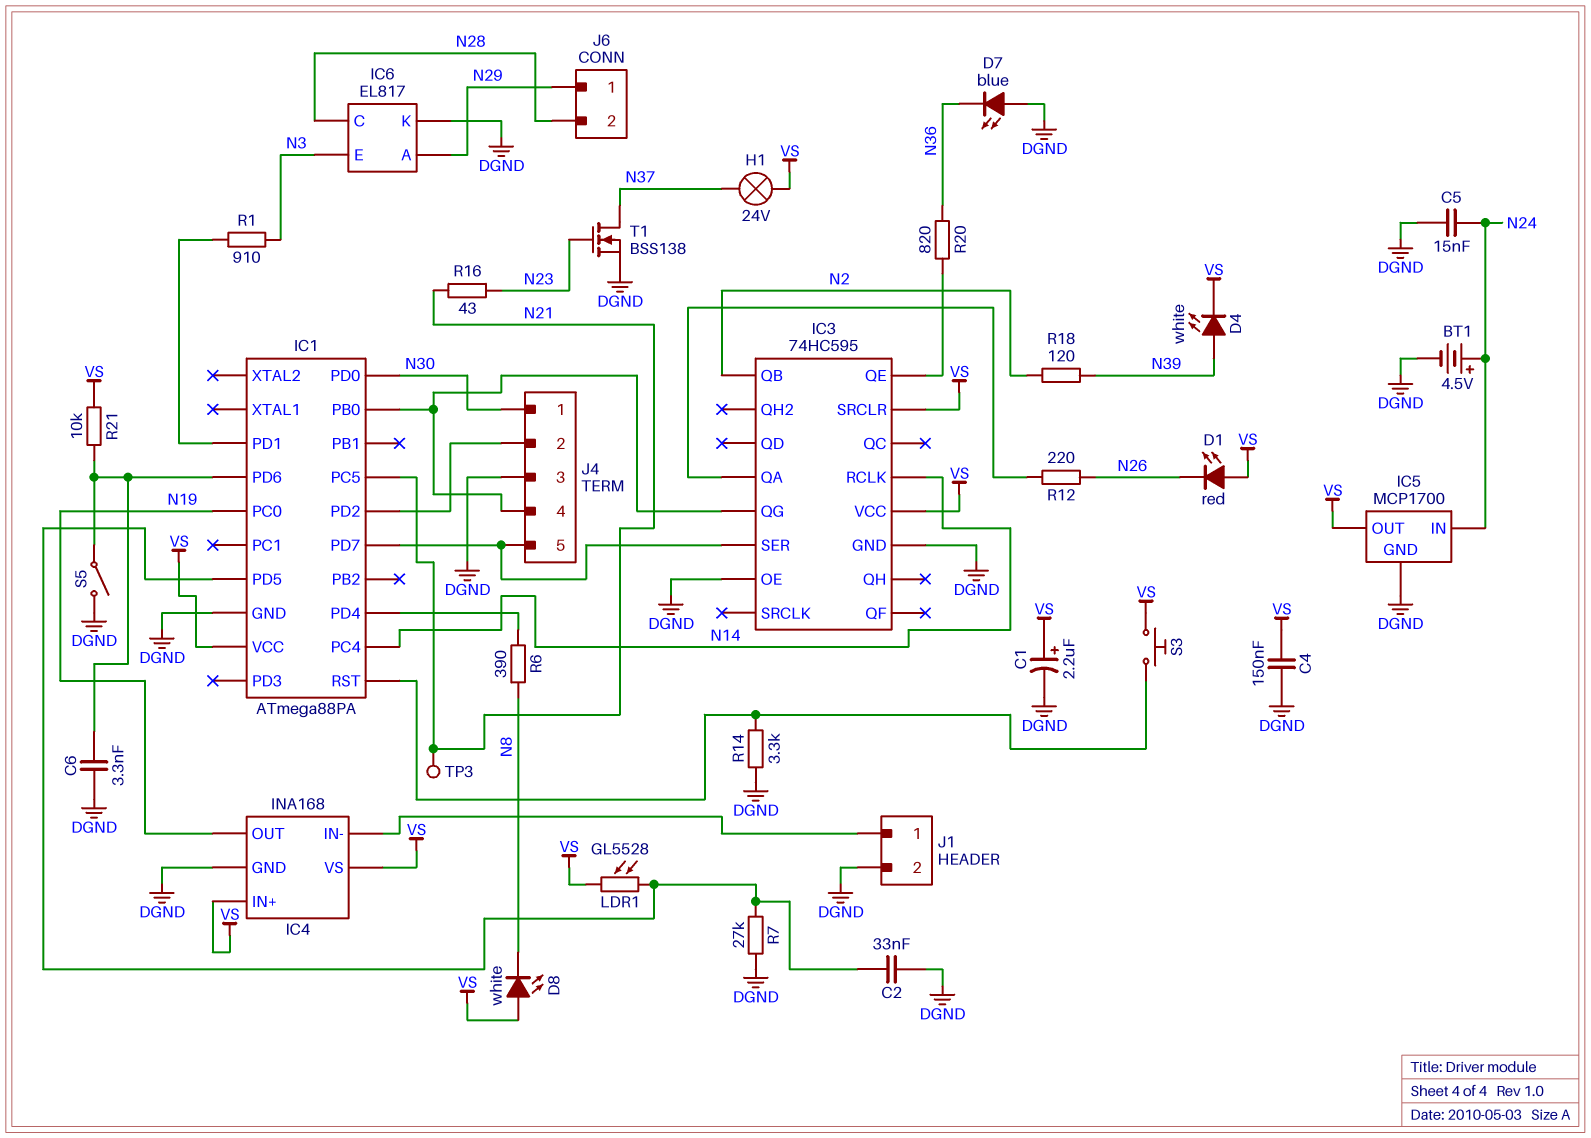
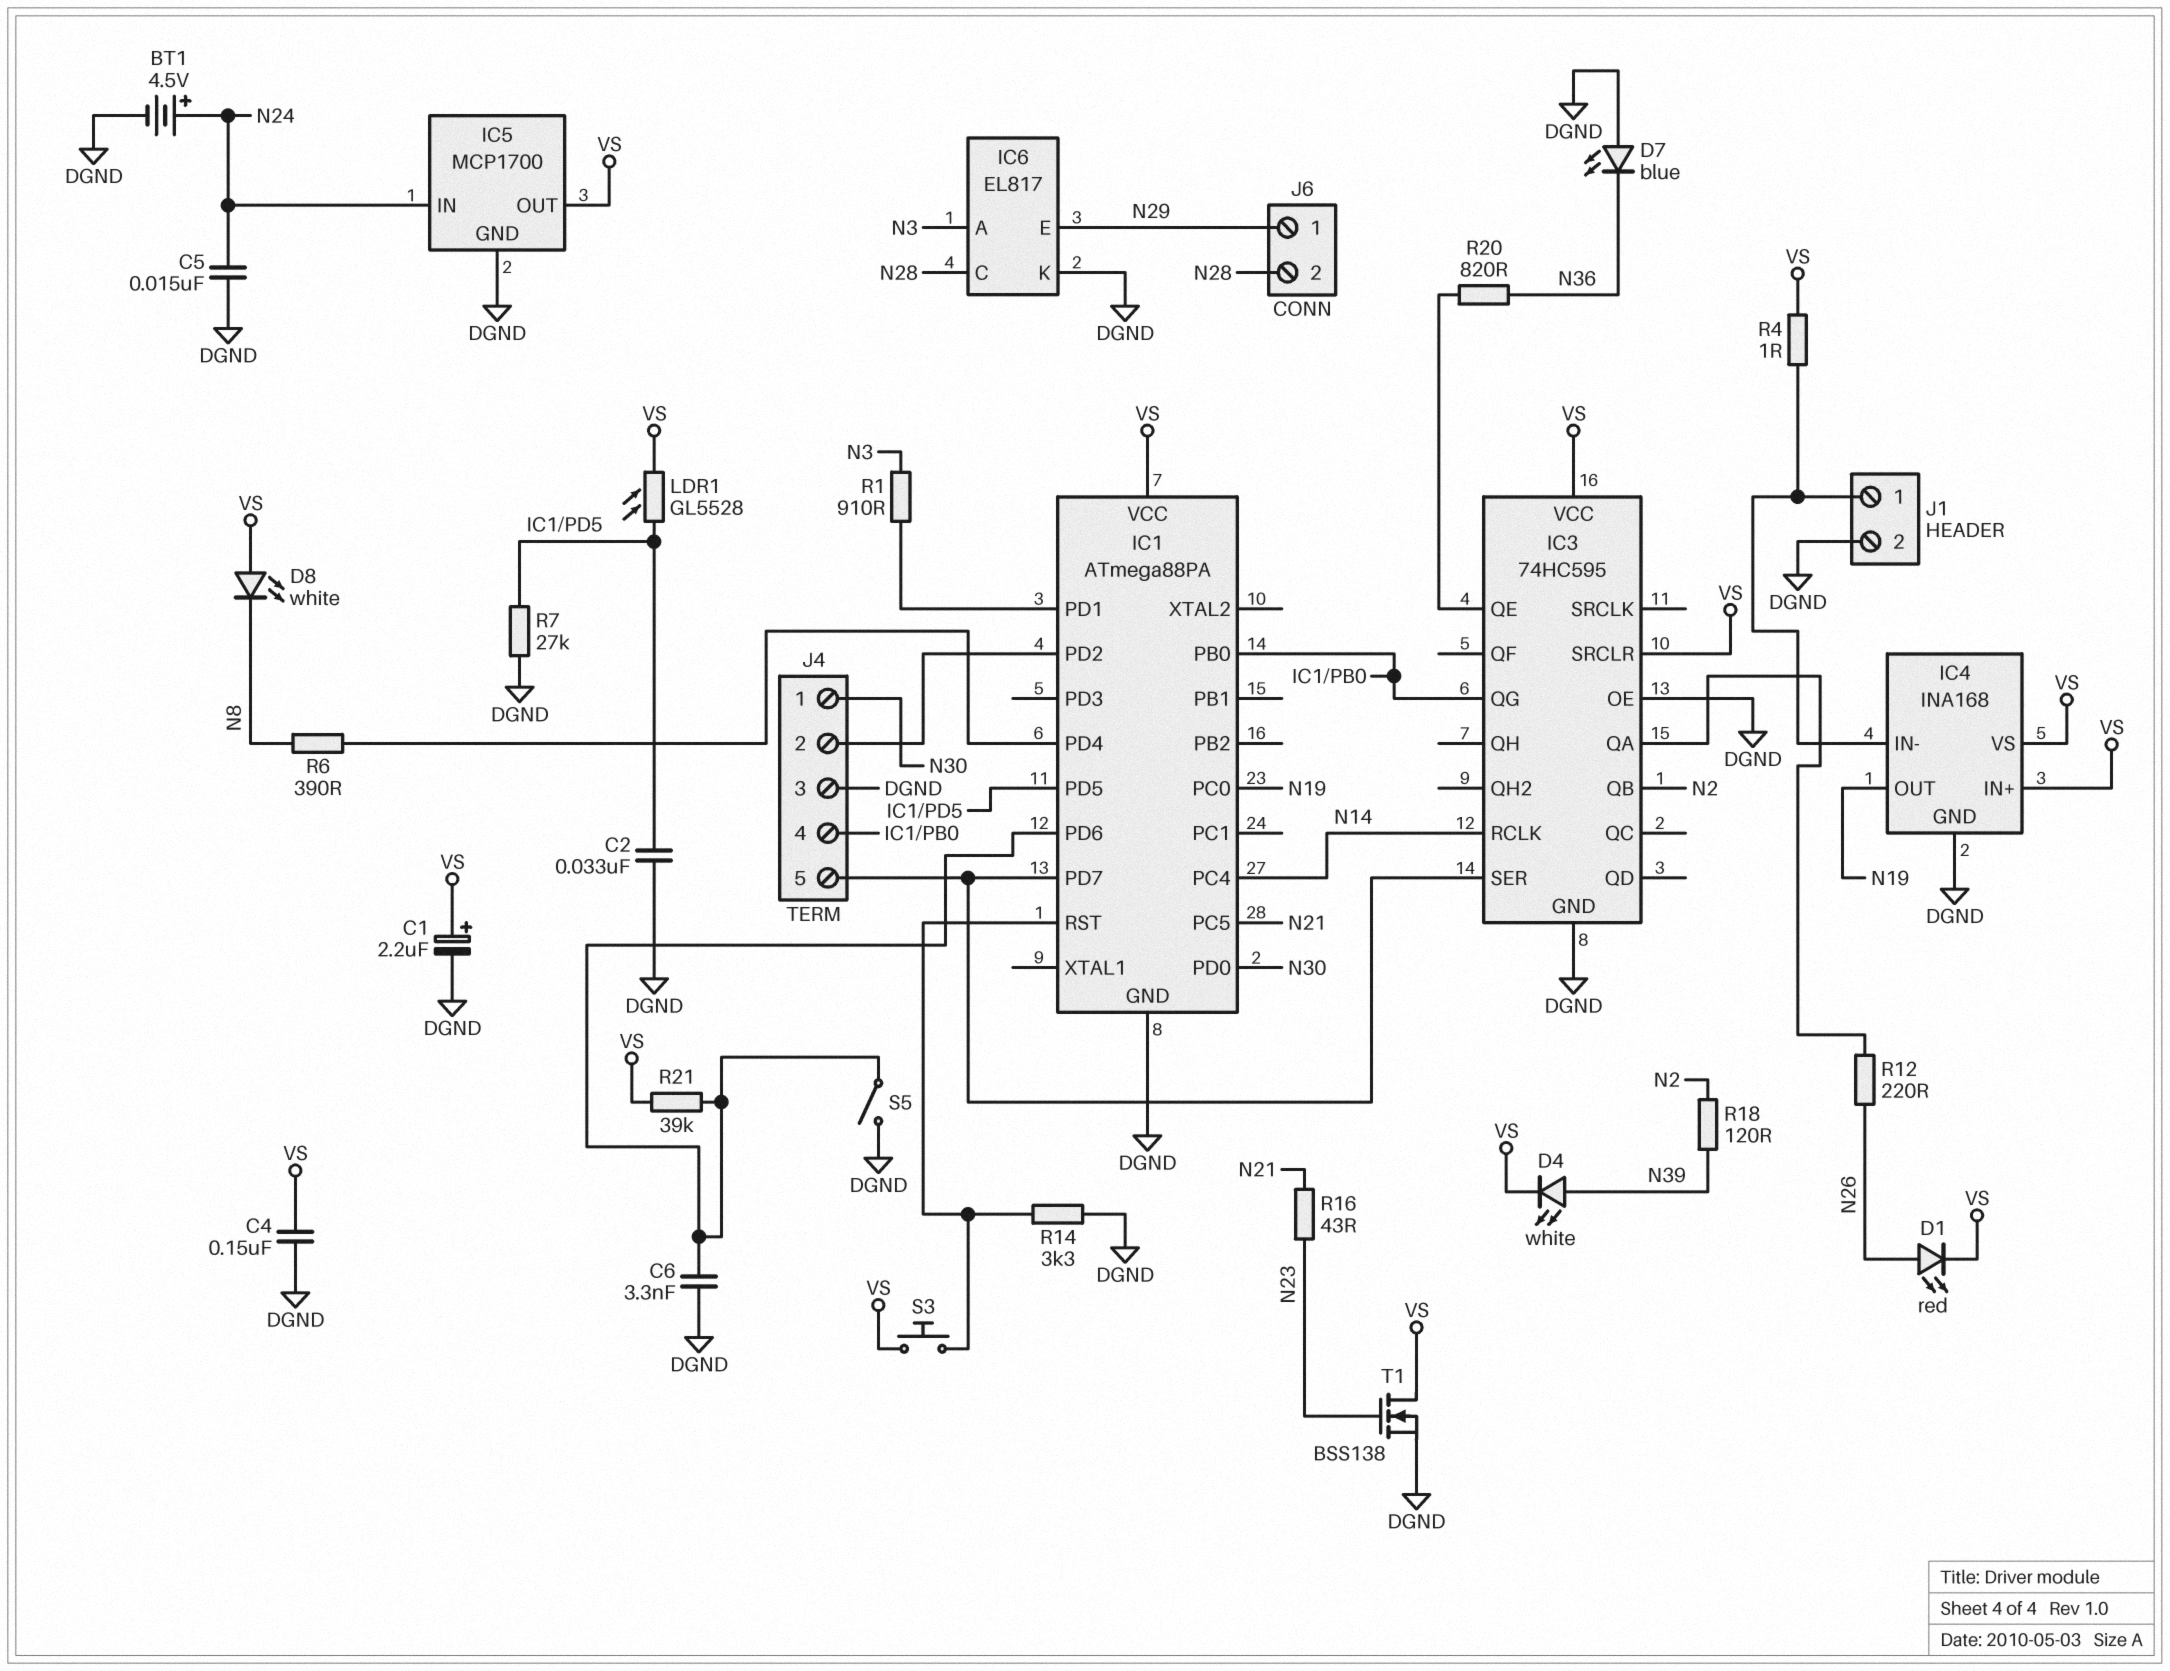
D1: LED red (A VS, K N26) -> LED red (A N26, K VS)
H1: lamp 24V (N37, VS) -> none
IC6 pin A: N29 -> N3
IC6 pin E: N3 -> N29
R4: none -> 1 (IC4/IN-, VS)
R21: 10k (IC1/PD6, VS) -> 39k (IC1/PD6, VS)
T1: NMOS BSS138 (G N23, D N37, S DGND) -> NMOS BSS138 (G N23, D VS, S DGND)
TP3: test point (N21) -> none

